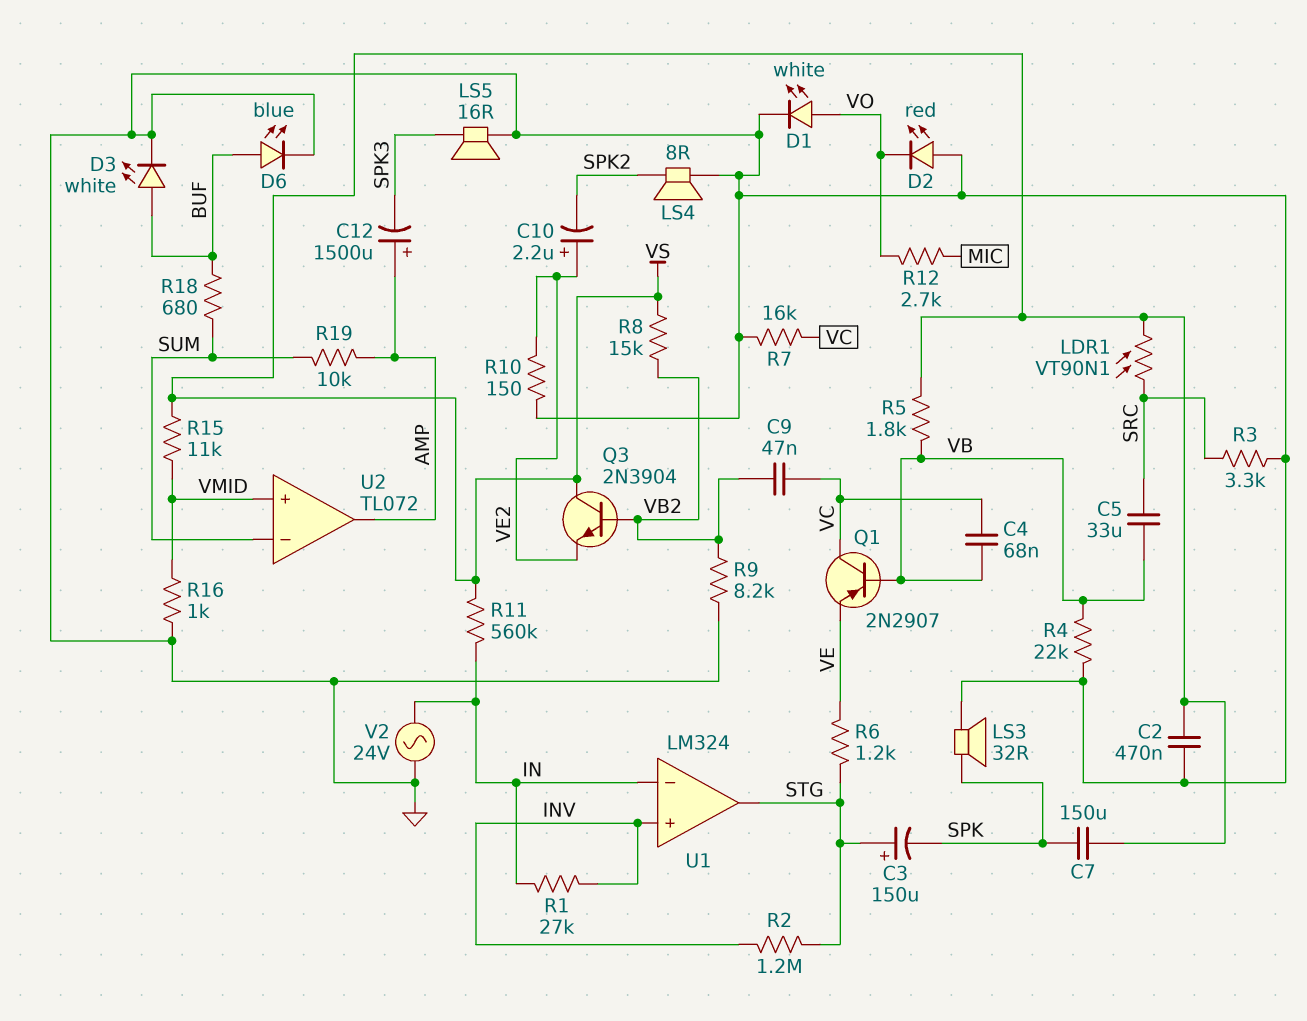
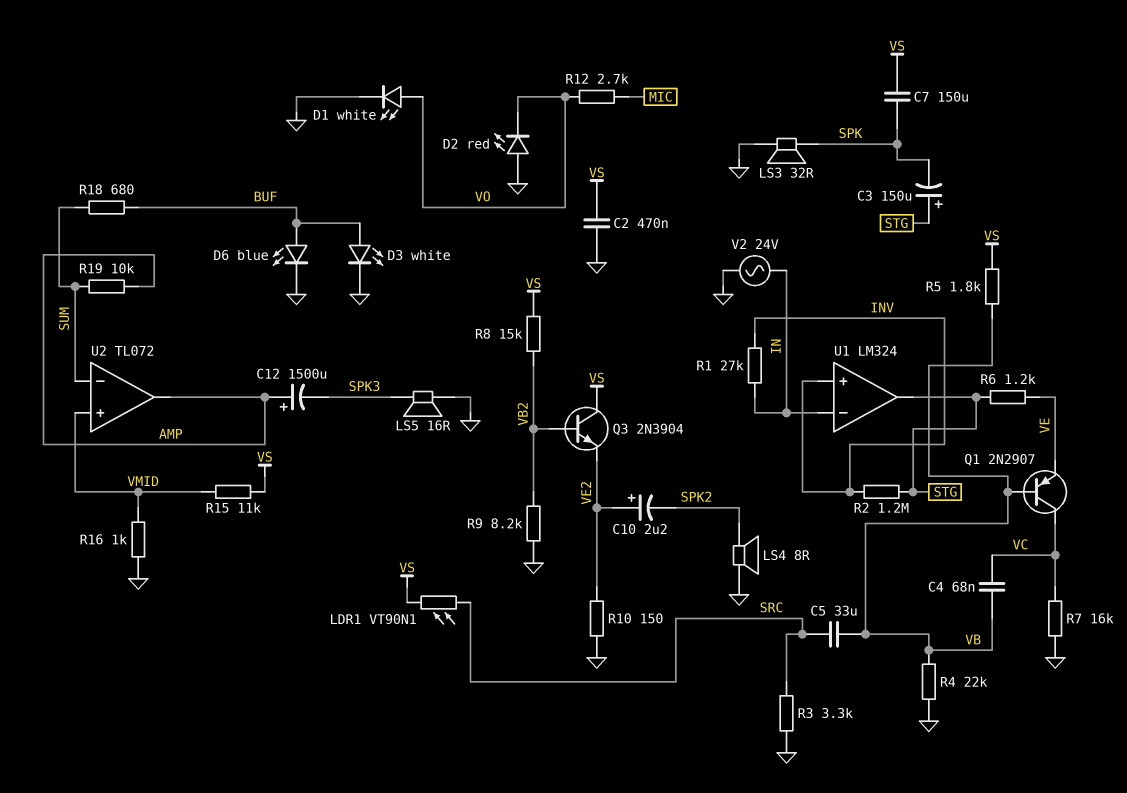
C9: 47nF (VB2, VC) -> none
R11: 560k (IN, VS) -> none

